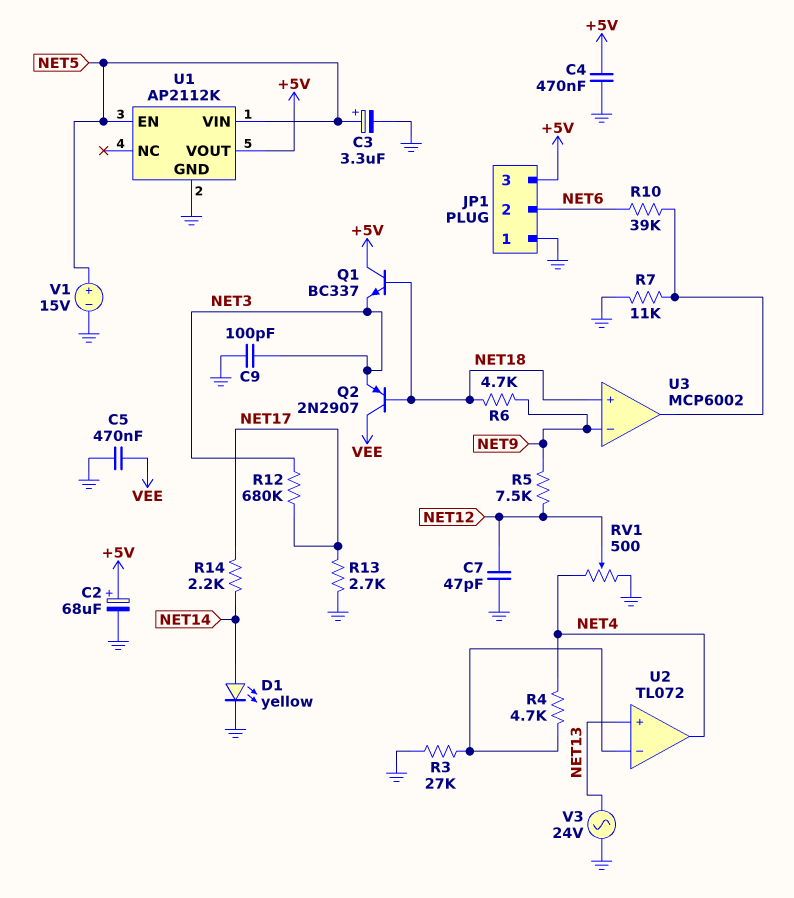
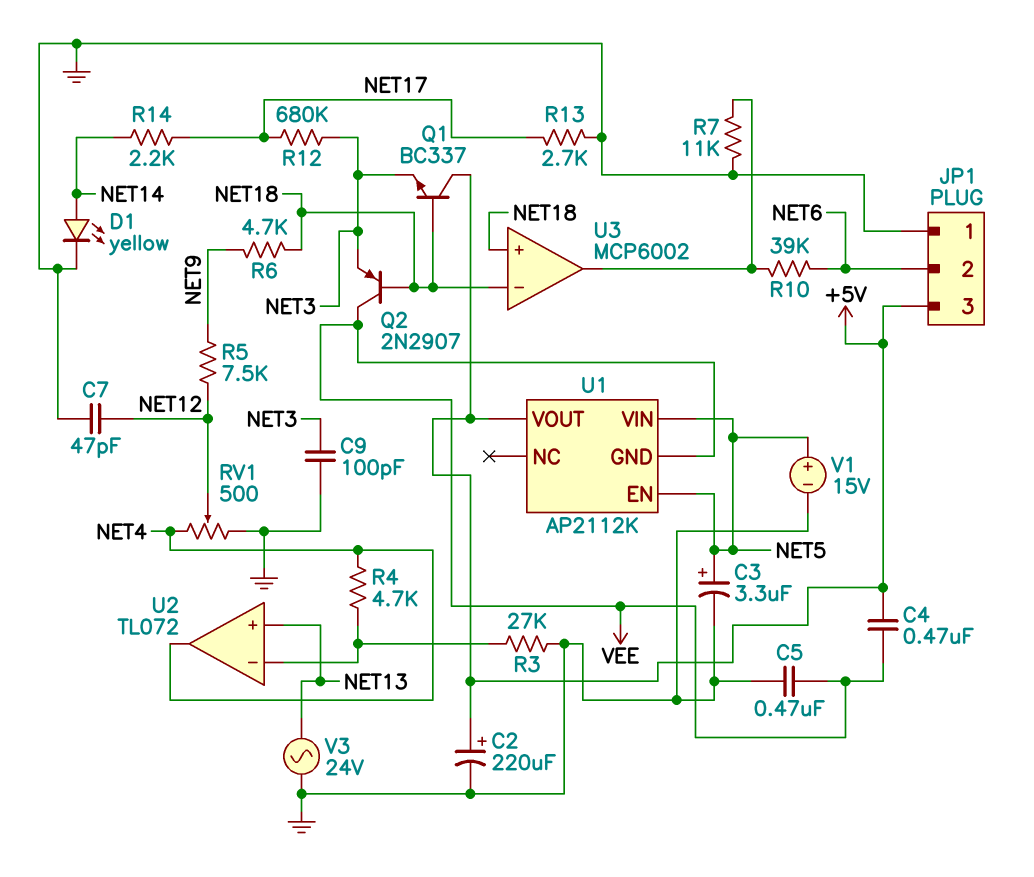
C2: 68uF (plus +5V, minus GND) -> 220uF (plus +5V, minus GND)
C4: 470nF (+5V, GND) -> 470nF (+5V, VEE)
U1 pin GND: GND -> VEE
U3 pin in-: NET9 -> NET18

